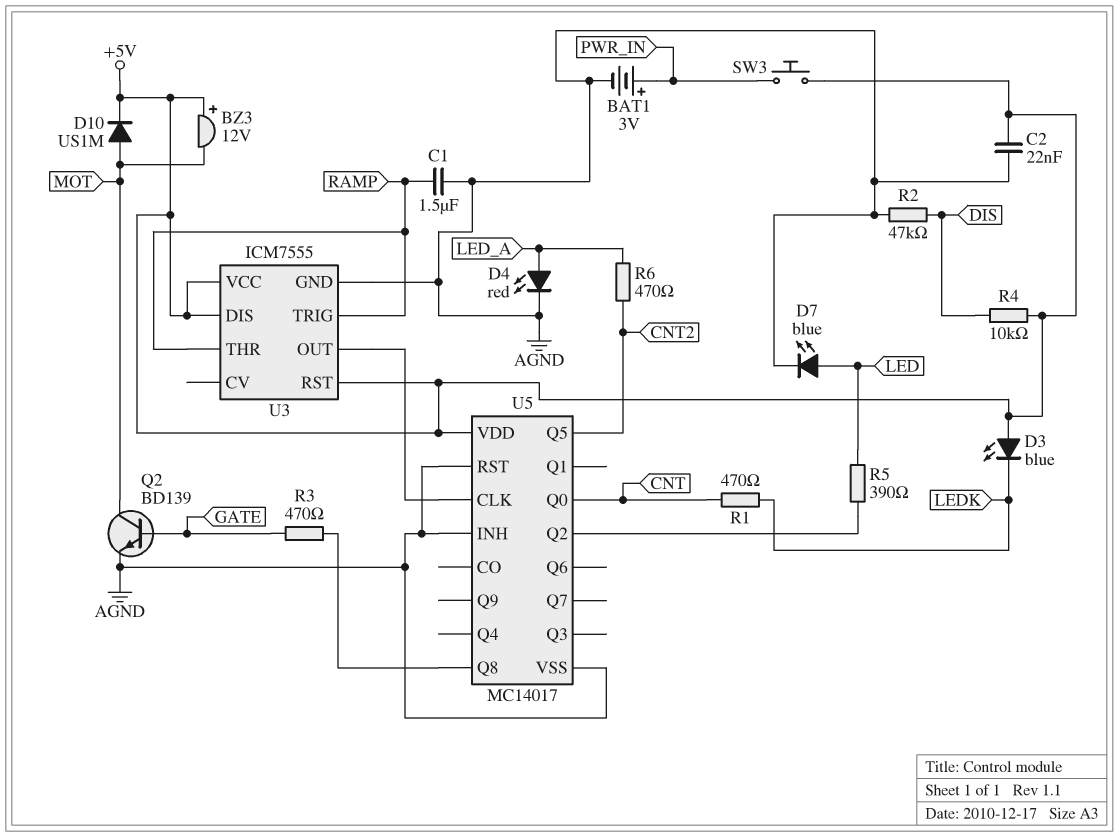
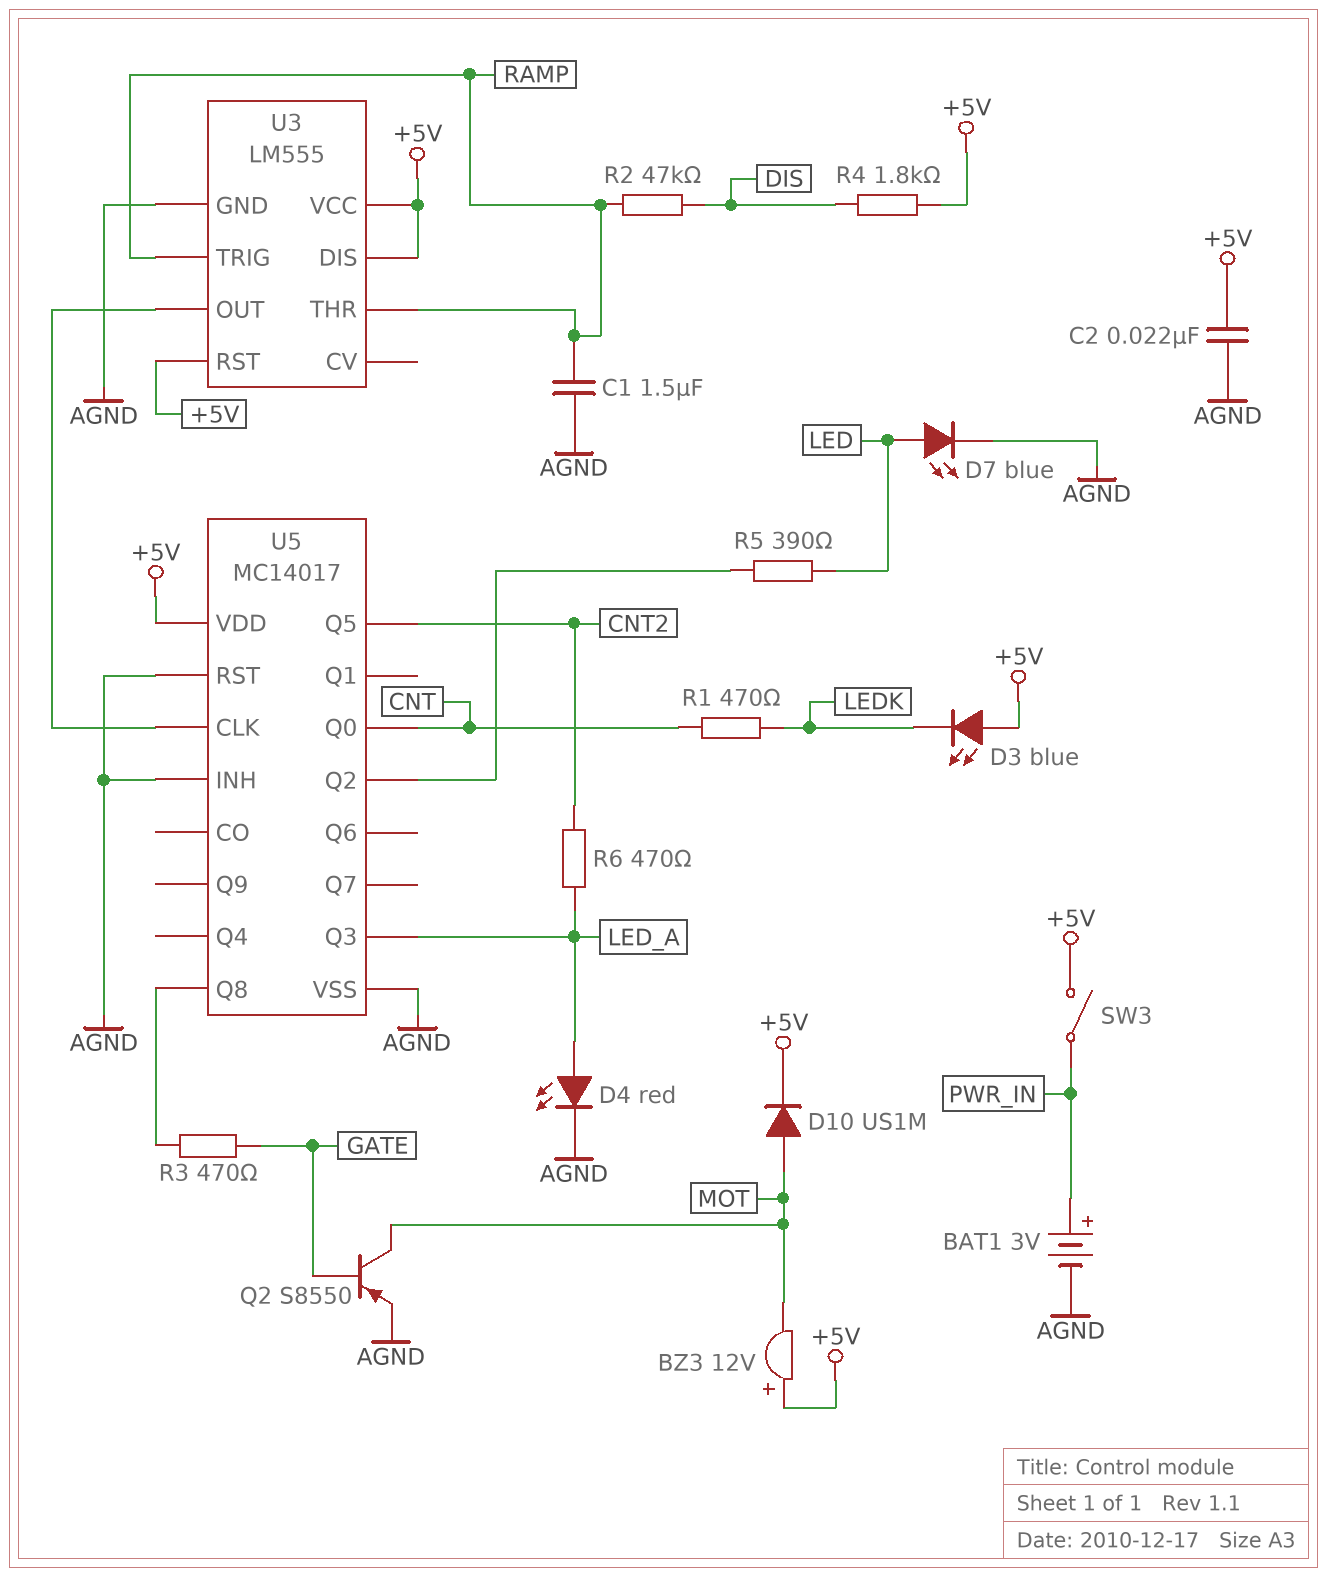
Q2: NPN BD139 (B GATE, C MOT, E AGND) -> PNP S8550 (B GATE, C MOT, E AGND)
R2: 47k (AGND, DIS) -> 47k (DIS, RAMP)
R4: 10k (+5V, DIS) -> 1.8k (+5V, DIS)
SW3: button (+5V, PWR_IN) -> switch (+5V, PWR_IN)
U3: ICM7555 -> LM555
U5 pin Q3: none -> LED_A

